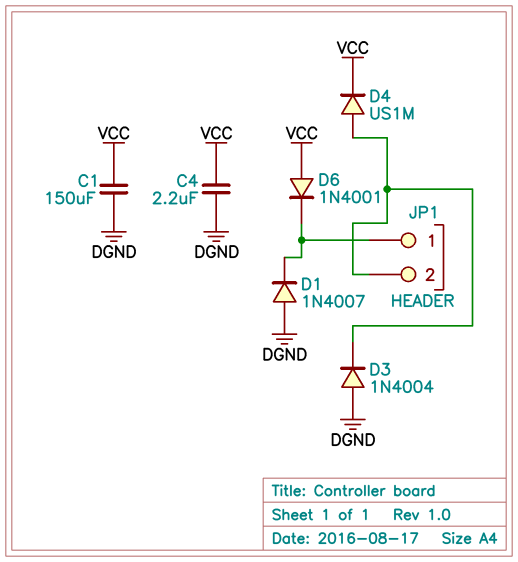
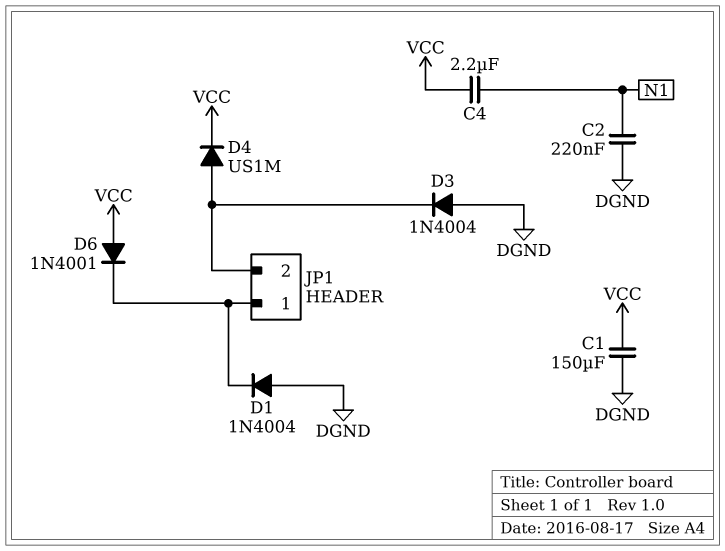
C2: none -> 220nF (DGND, N1)
C4: 2.2uF (DGND, VCC) -> 2.2uF (N1, VCC)
D1: diode 1N4007 (A DGND, K JP1/1) -> diode 1N4004 (A DGND, K JP1/1)

